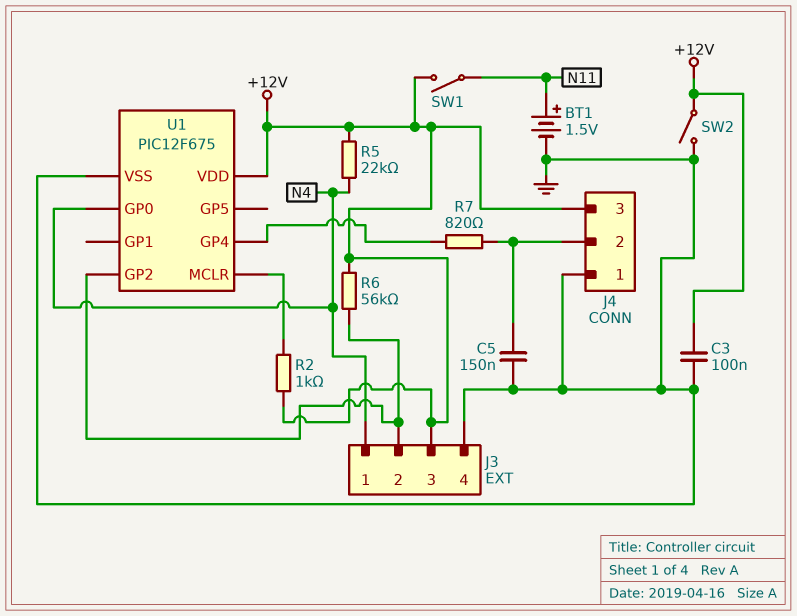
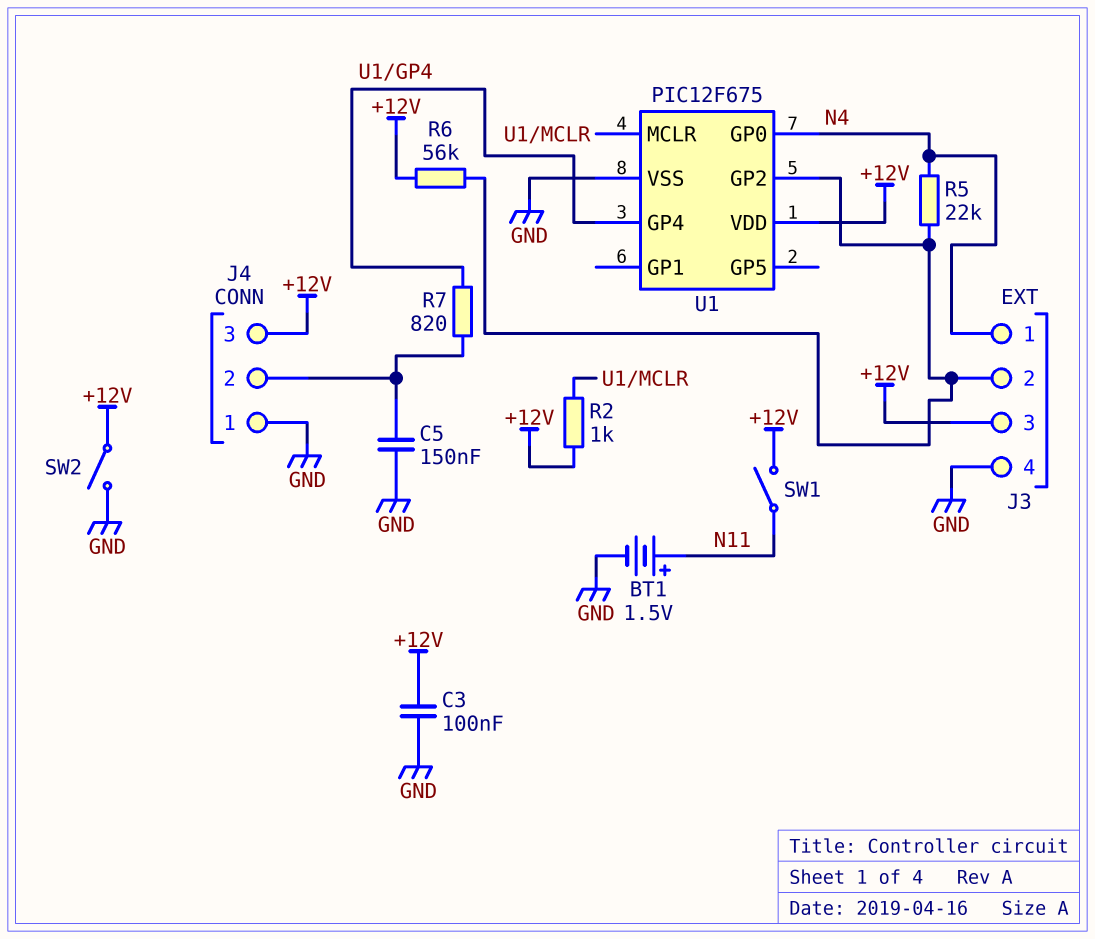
R5: 22k (+12V, N4) -> 22k (J3/2, N4)

